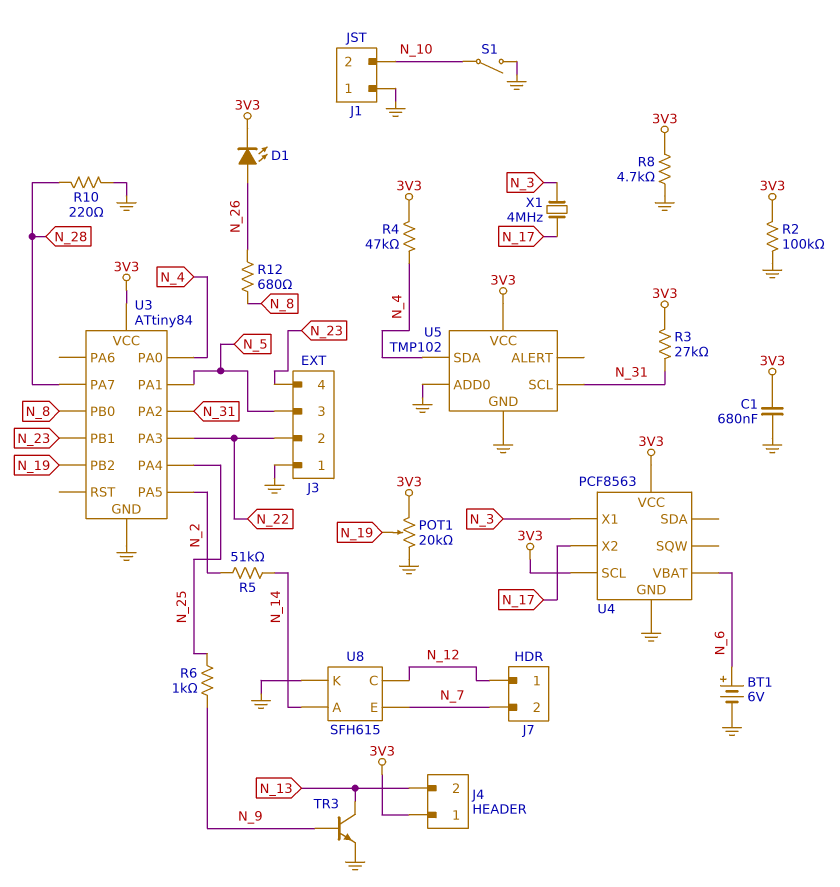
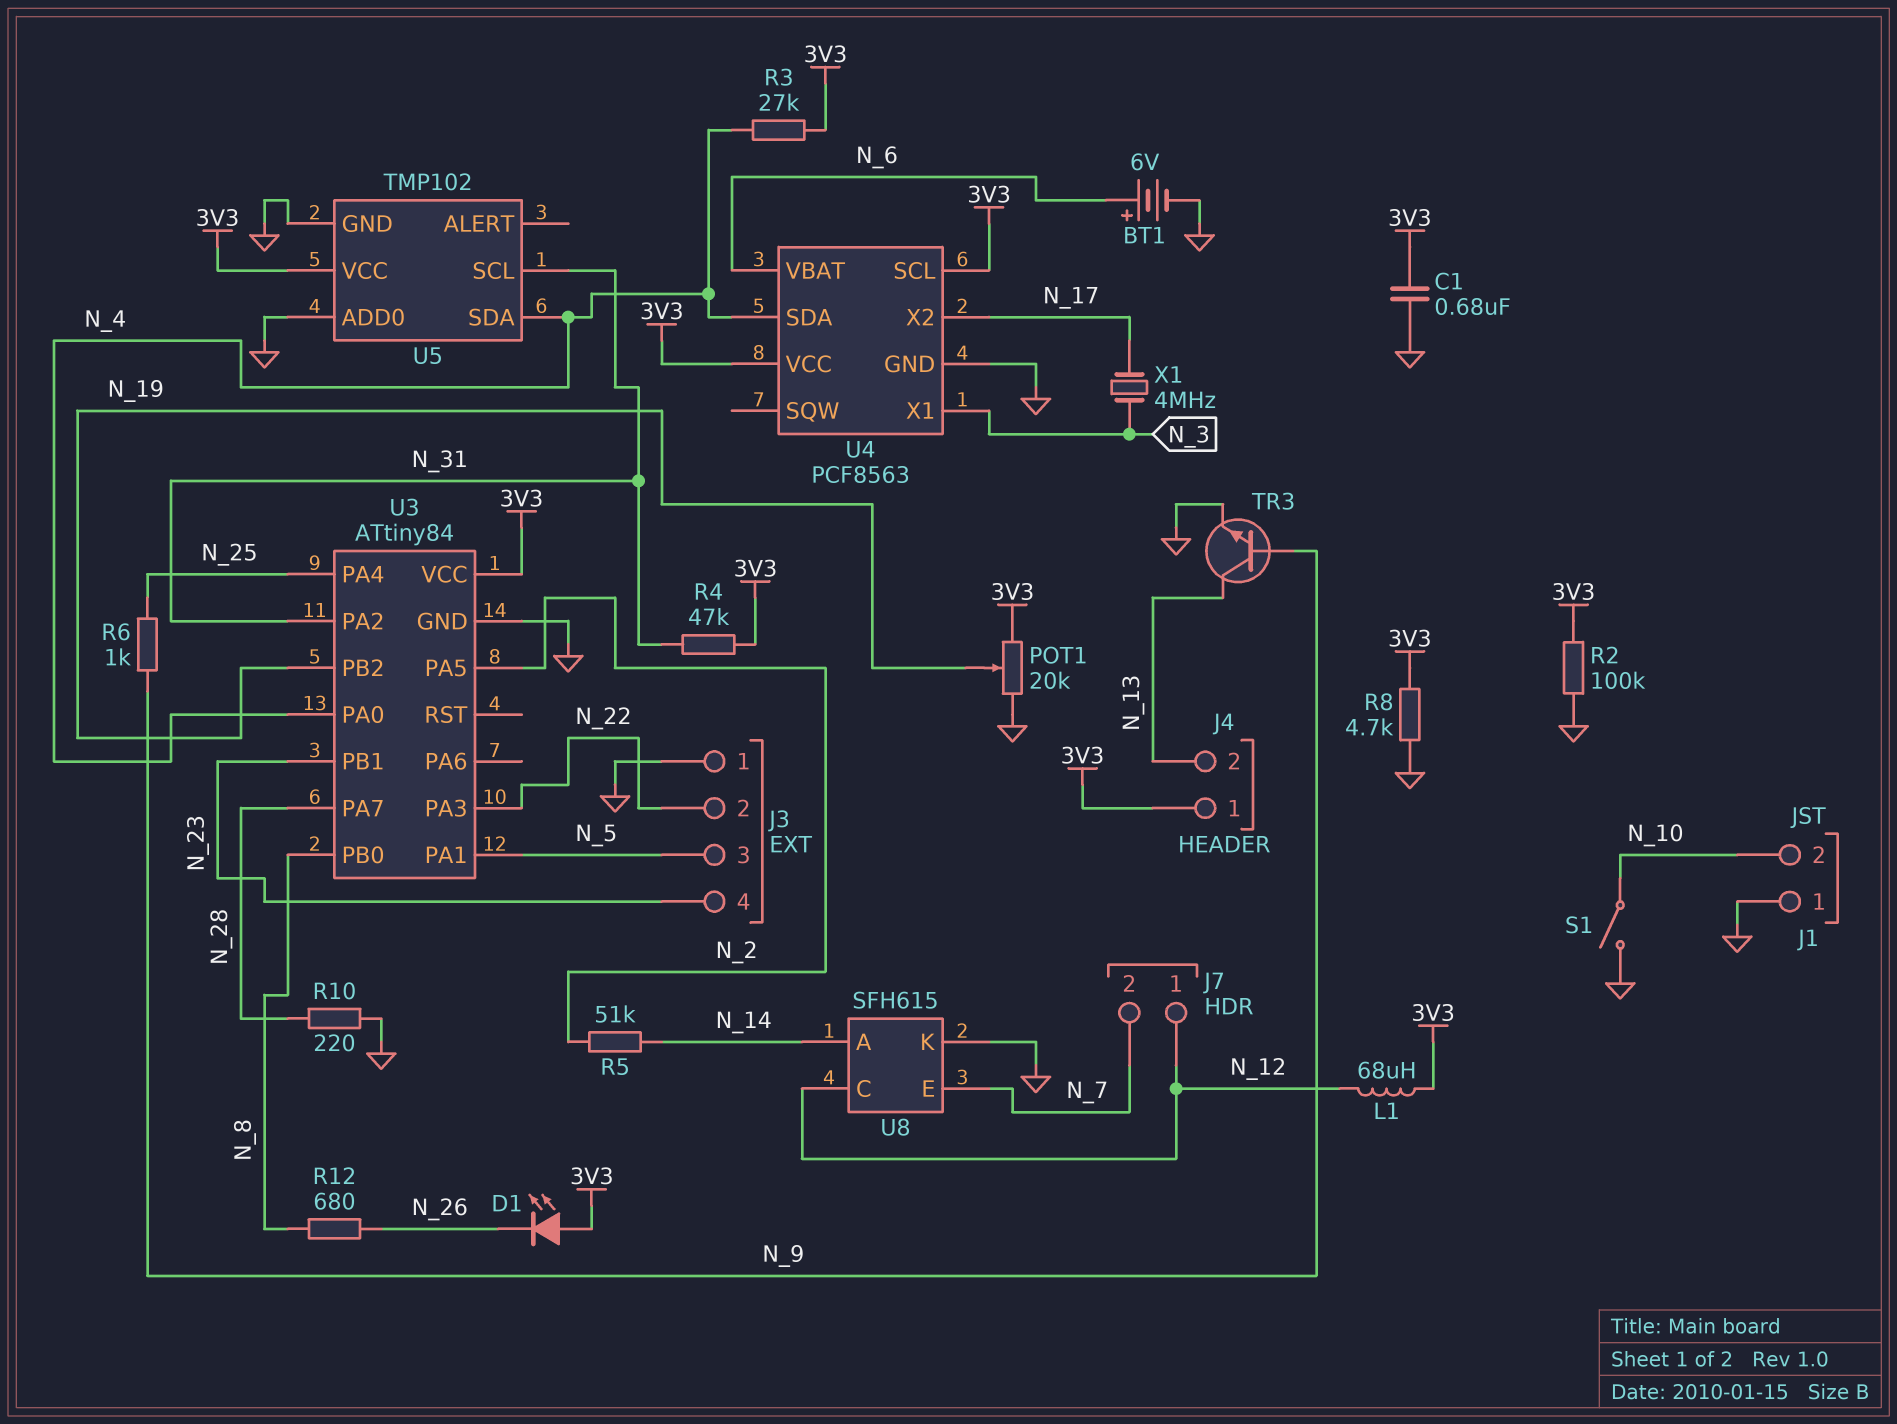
D1: LED (A N_26, K 3V3) -> LED (A 3V3, K N_26)
L1: none -> 68uH (3V3, N_12)
R3: 27k (3V3, N_31) -> 27k (3V3, N_4)
R4: 47k (3V3, N_4) -> 47k (3V3, N_31)
U4 pin SDA: none -> N_4

